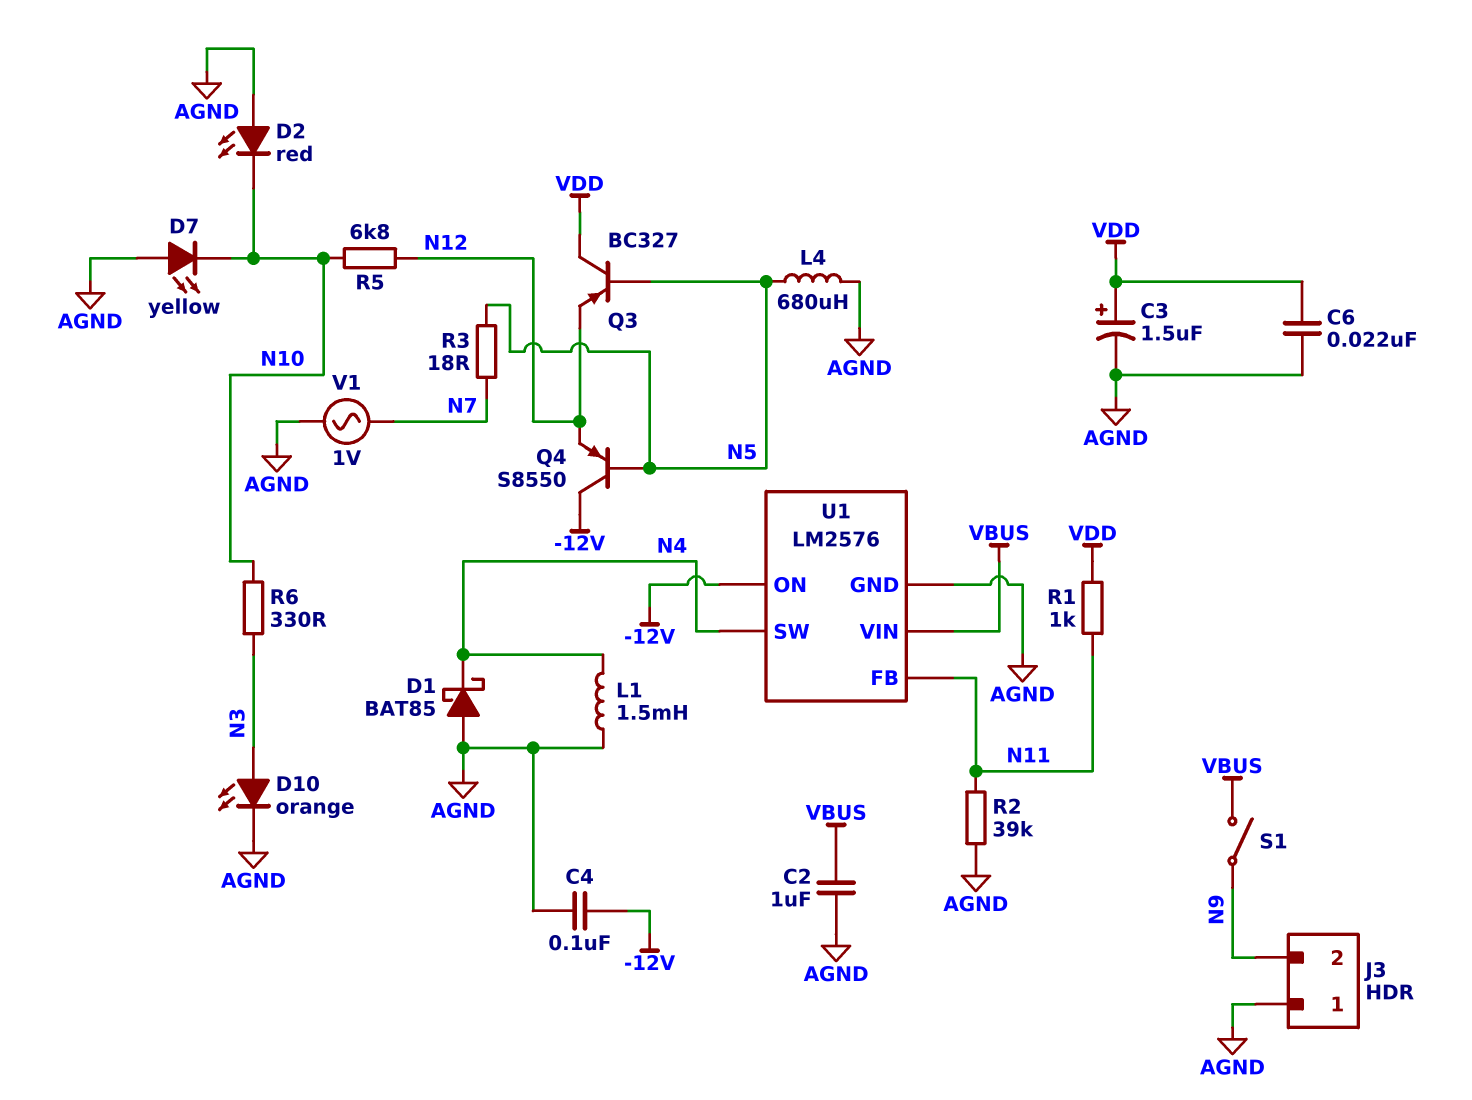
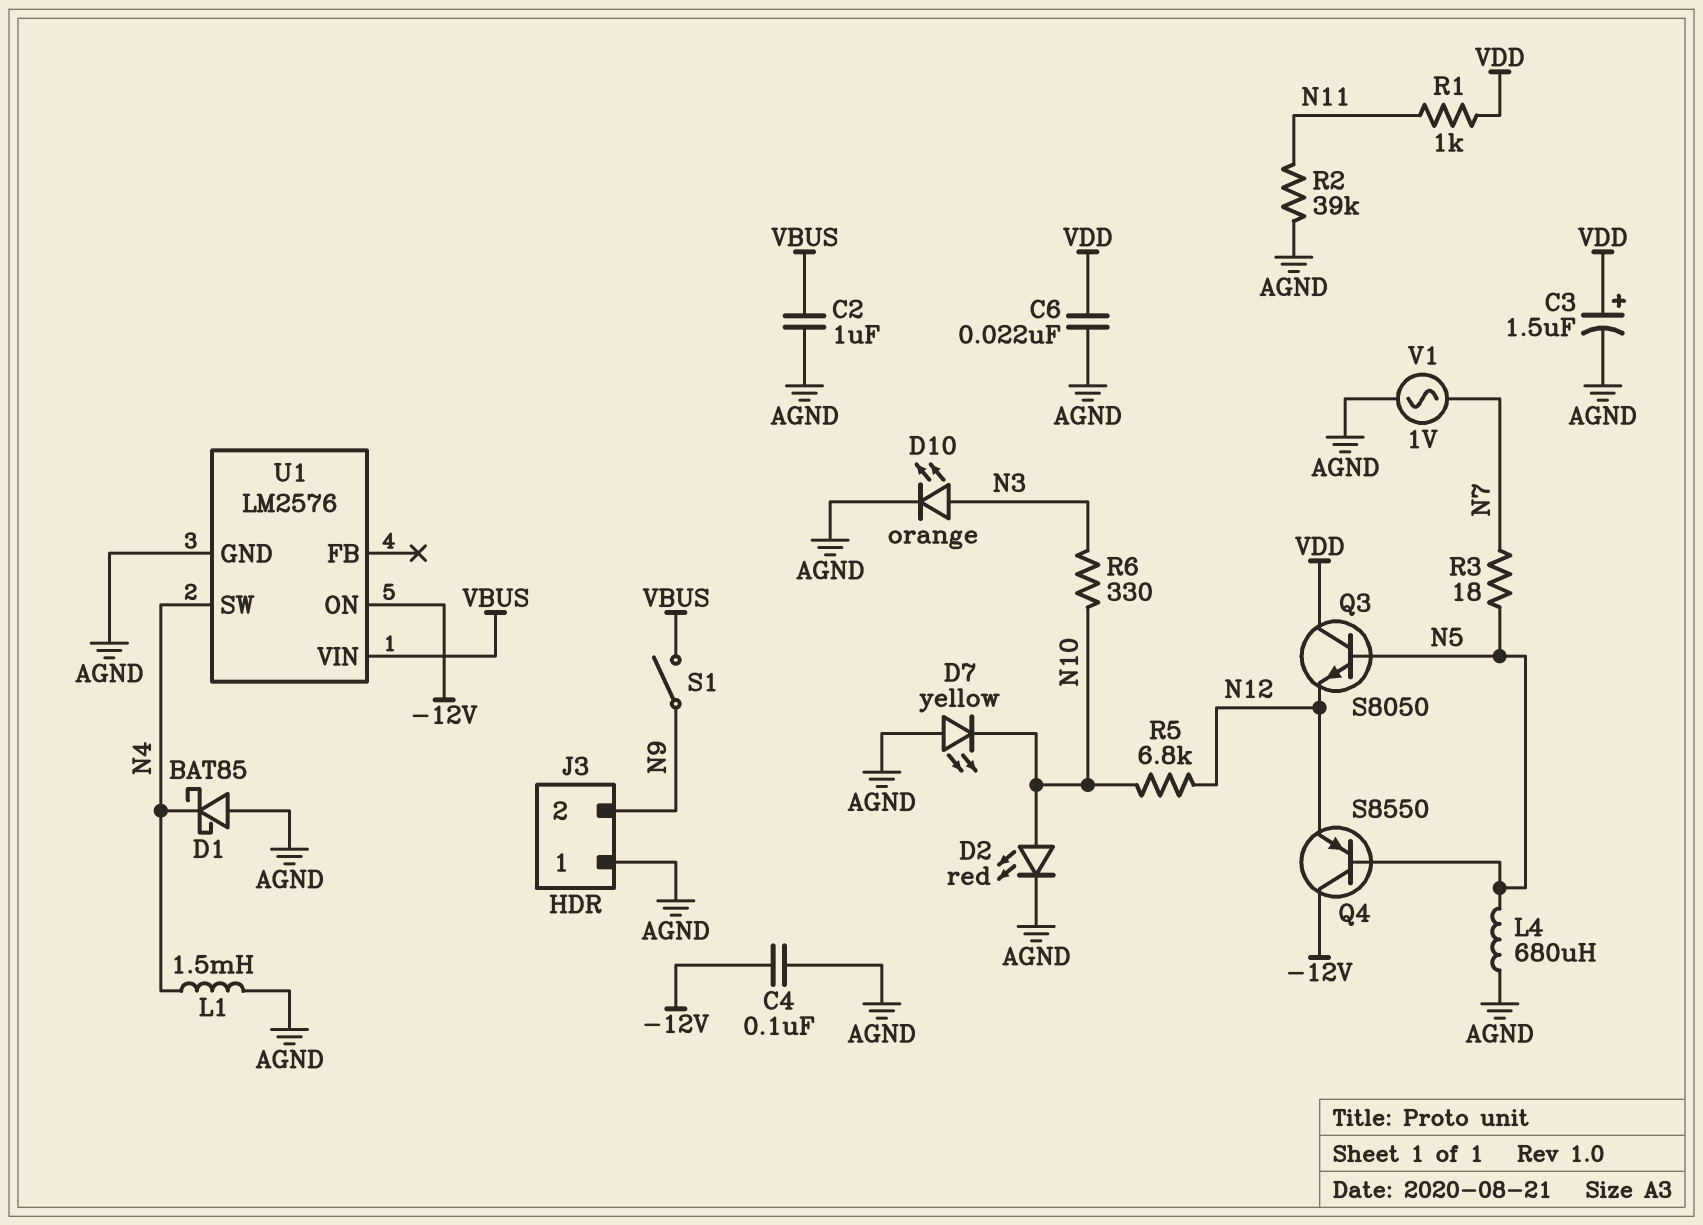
D2: LED red (A AGND, K N10) -> LED red (A N10, K AGND)
Q3: PNP BC327 (B N5, C VDD, E N12) -> NPN S8050 (B N5, C VDD, E N12)
U1 pin FB: N11 -> none

